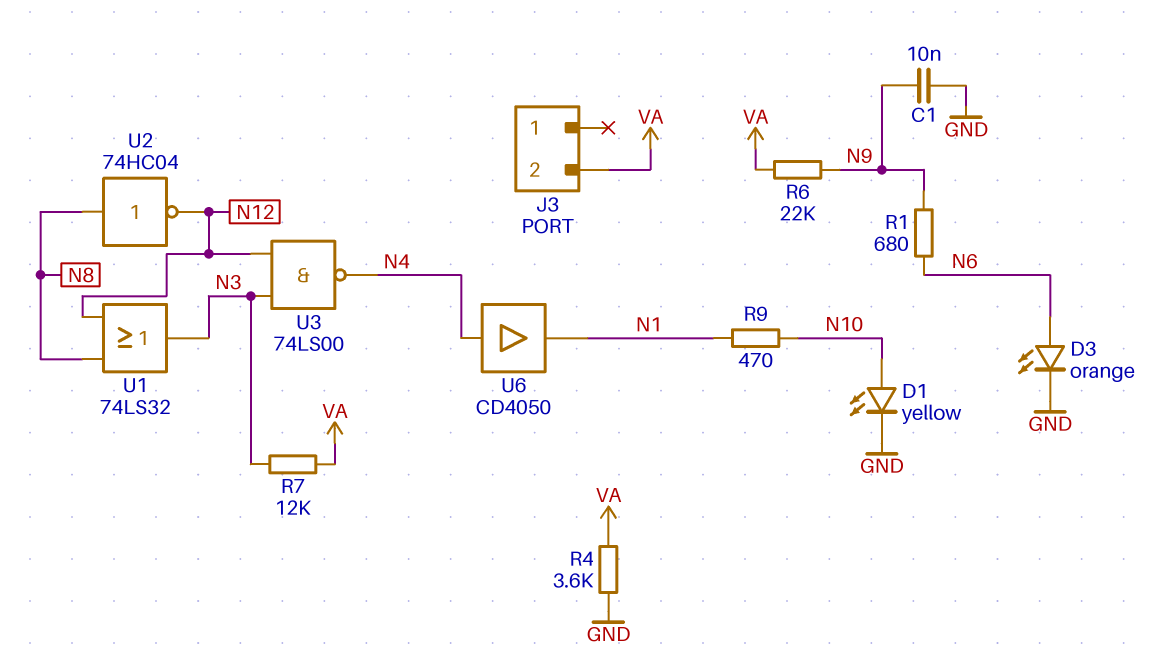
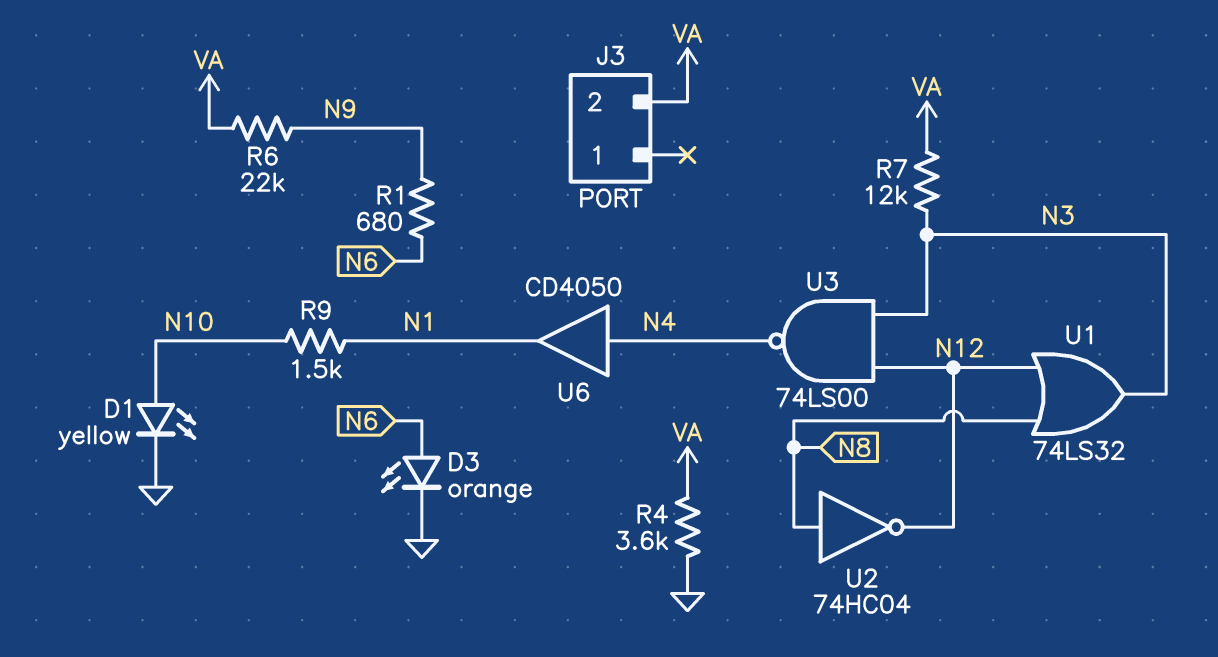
C1: 10nF (GND, N9) -> none
R9: 470 (N1, N10) -> 1.5k (N1, N10)

